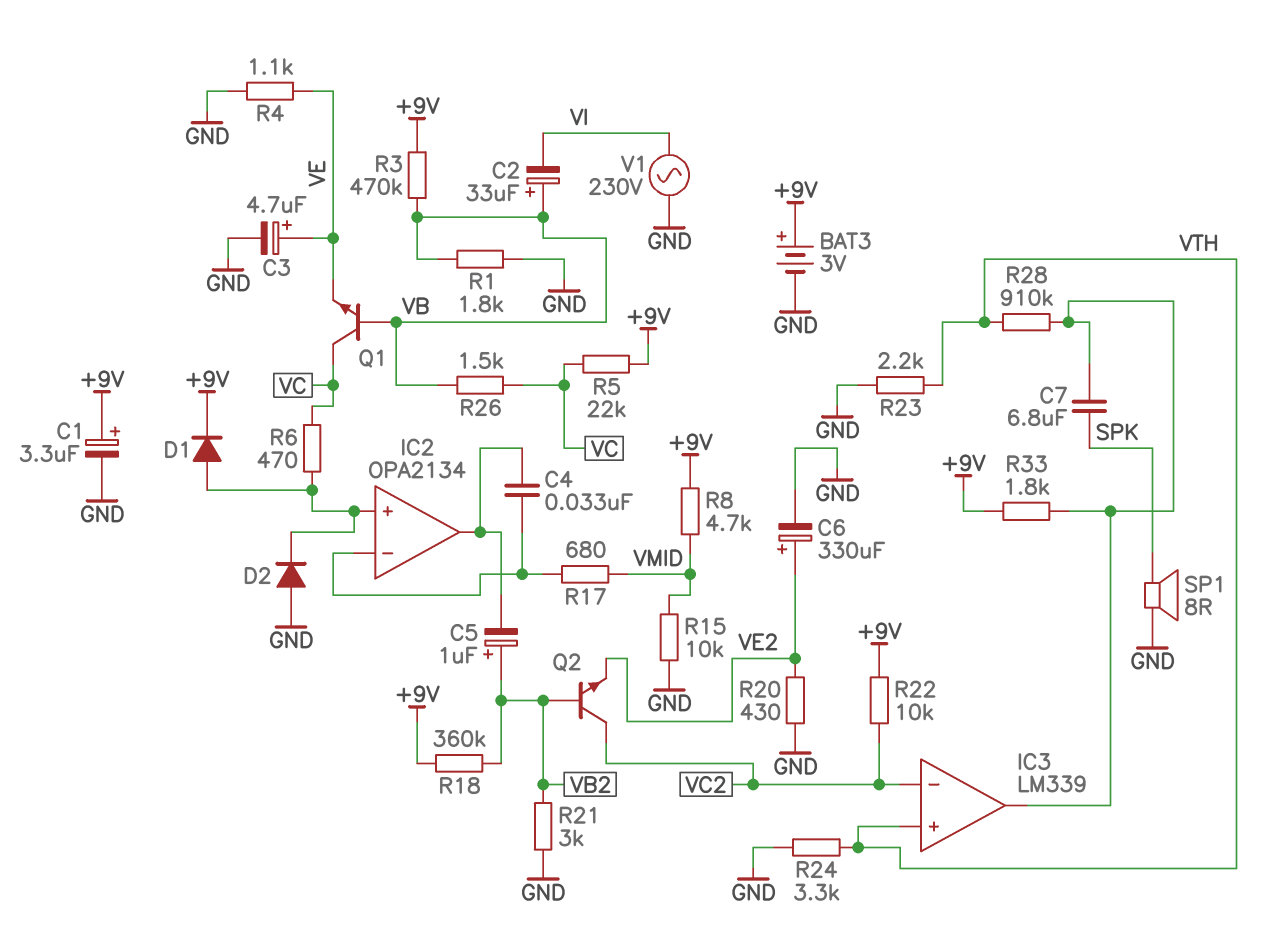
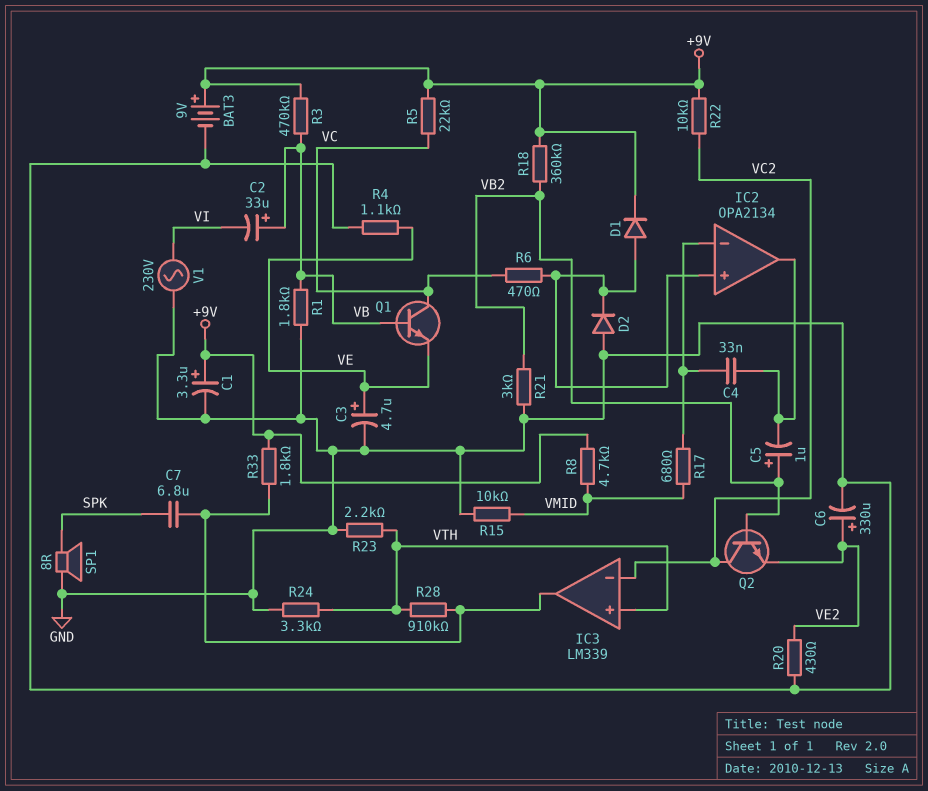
BAT3: 3V (plus +9V, minus GND) -> 9V (plus +9V, minus GND)
R26: 1.5k (VB, VC) -> none

